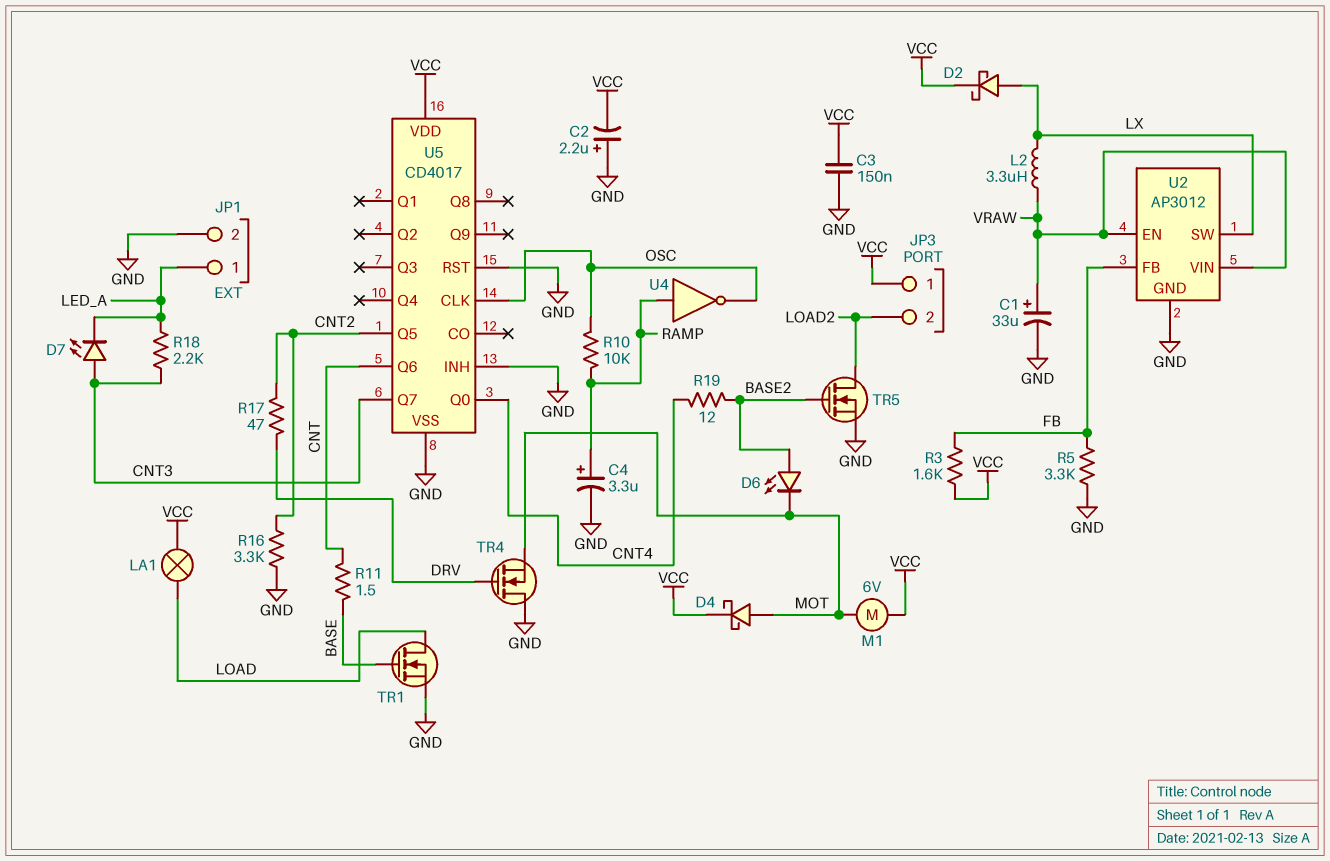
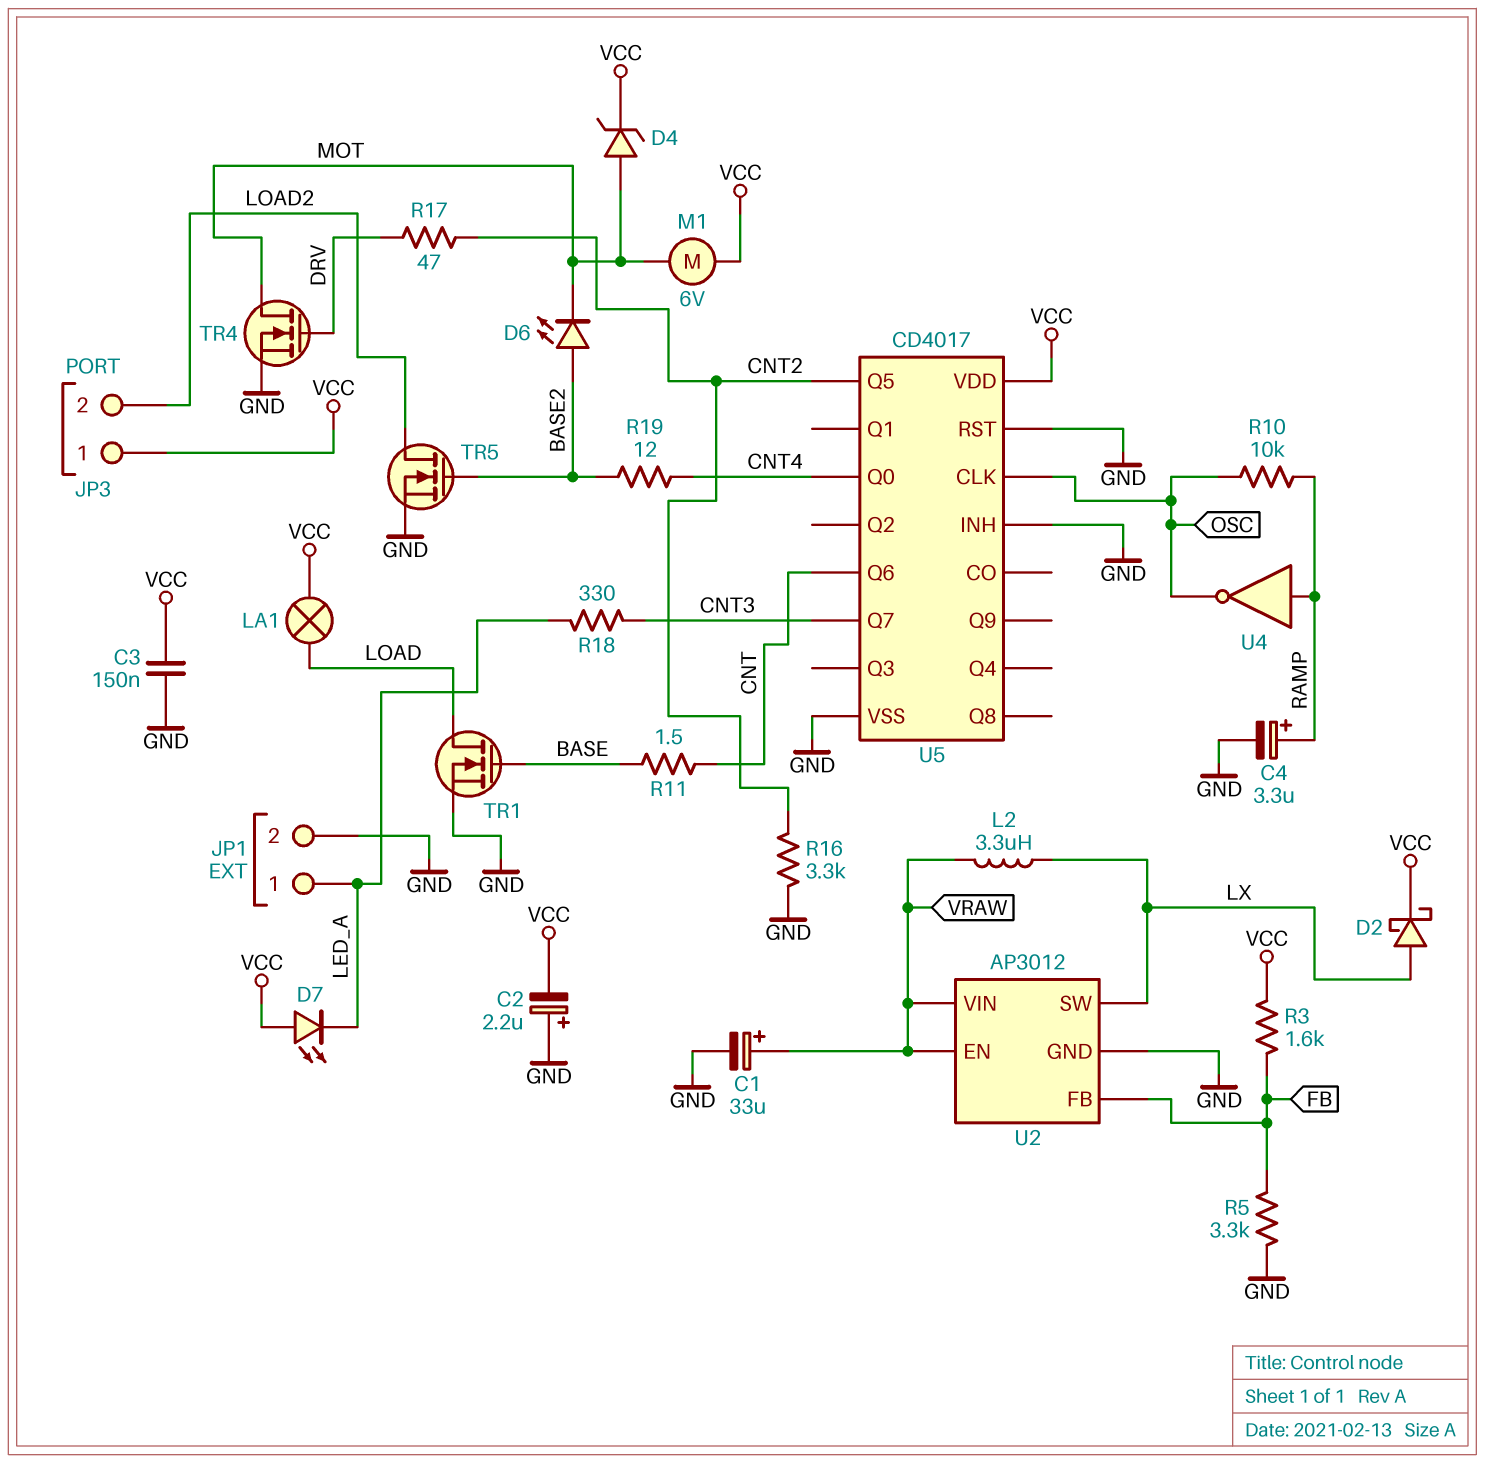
D4: schottky (A MOT, K VCC) -> zener (A MOT, K VCC)
D7: LED (A CNT3, K LED_A) -> LED (A VCC, K LED_A)
R18: 2.2k (CNT3, LED_A) -> 330 (CNT3, LED_A)
TR4: NMOS (G DRV, D GND, S MOT) -> NMOS (G DRV, D MOT, S GND)

